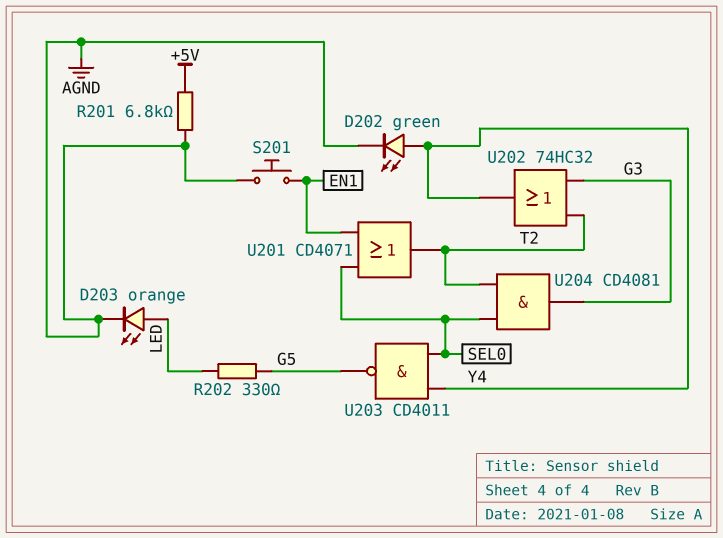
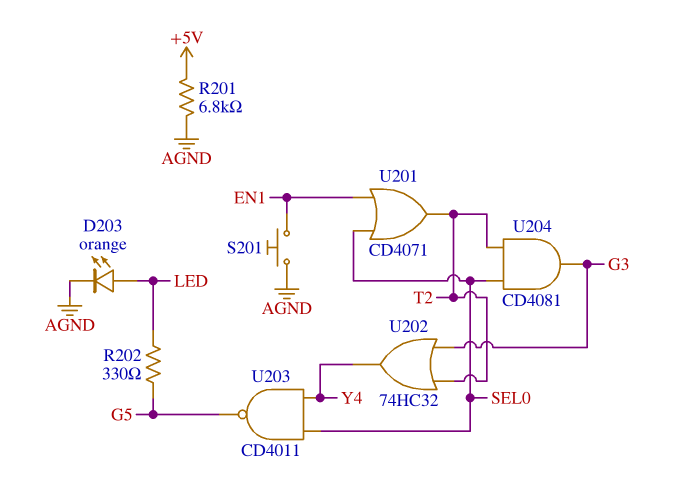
D202: LED green (A Y4, K AGND) -> none

